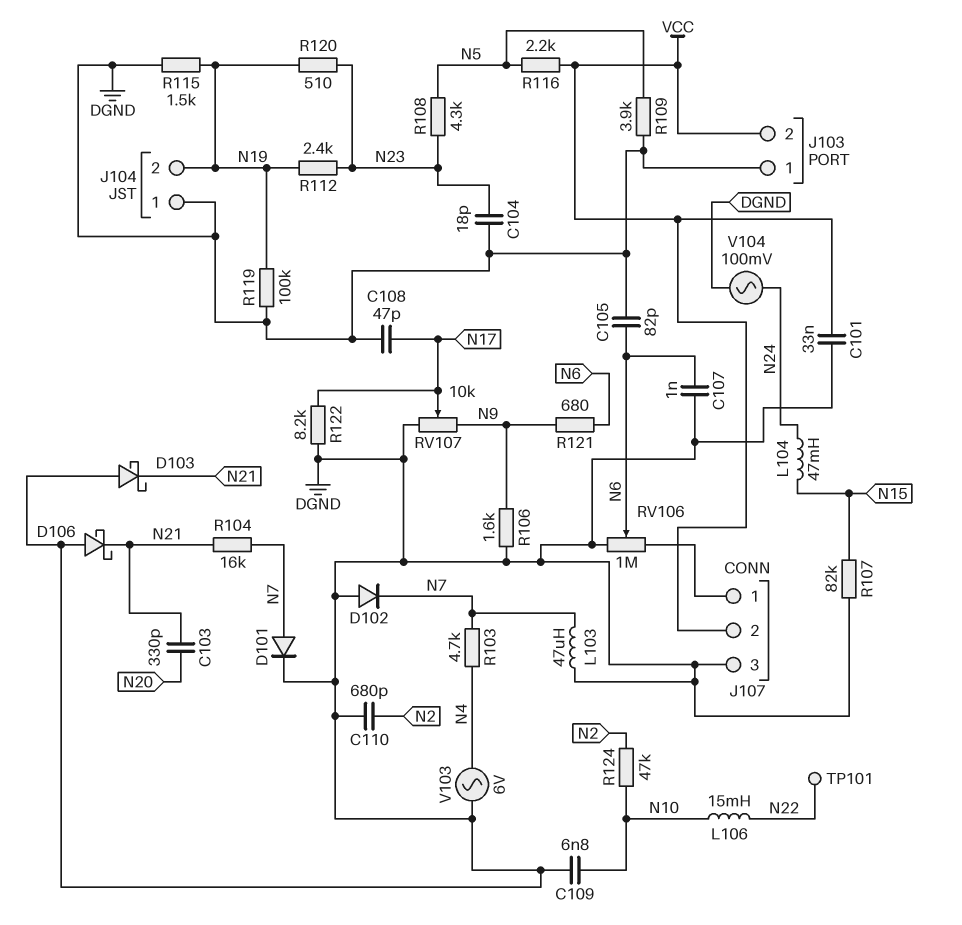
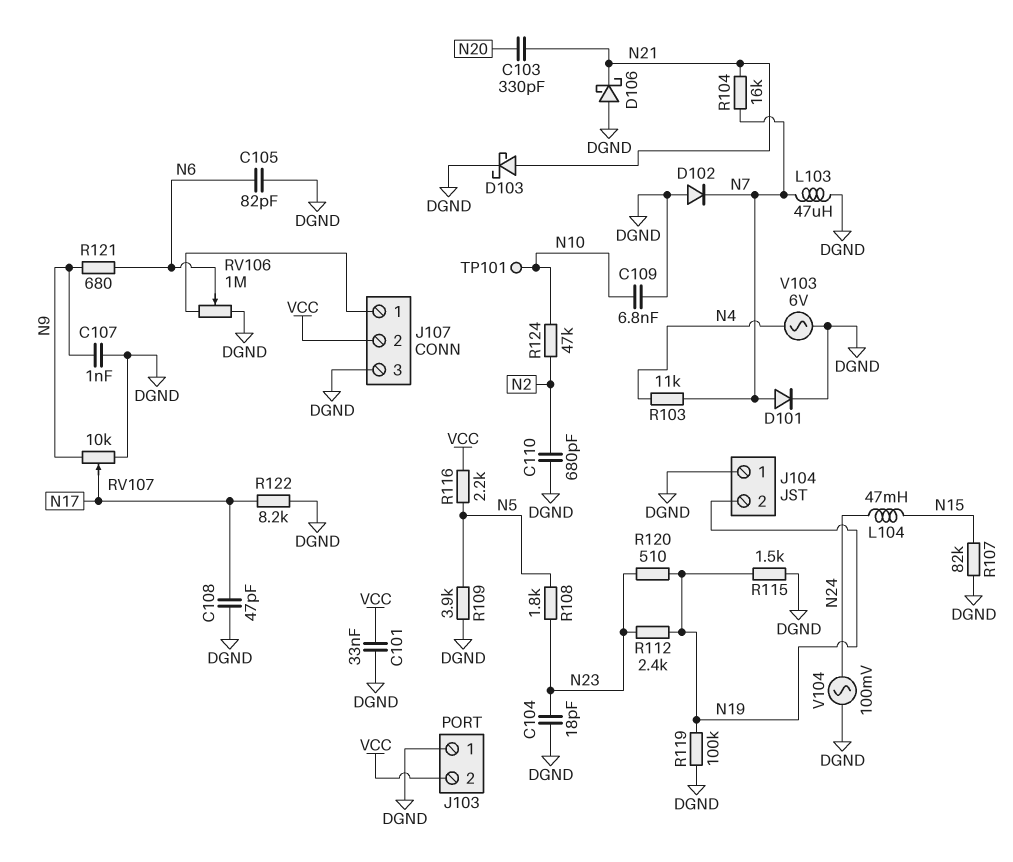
C107: 1nF (DGND, N6) -> 1nF (DGND, N9)
D103: schottky (A DGND, K N21) -> schottky (A N21, K DGND)
L106: 15mH (N10, N22) -> none
R103: 4.7k (N4, N7) -> 11k (N4, N7)
R106: 1.6k (DGND, N9) -> none
R108: 4.3k (N5, N23) -> 1.8k (N5, N23)
TP101: test point (N22) -> test point (N10)

